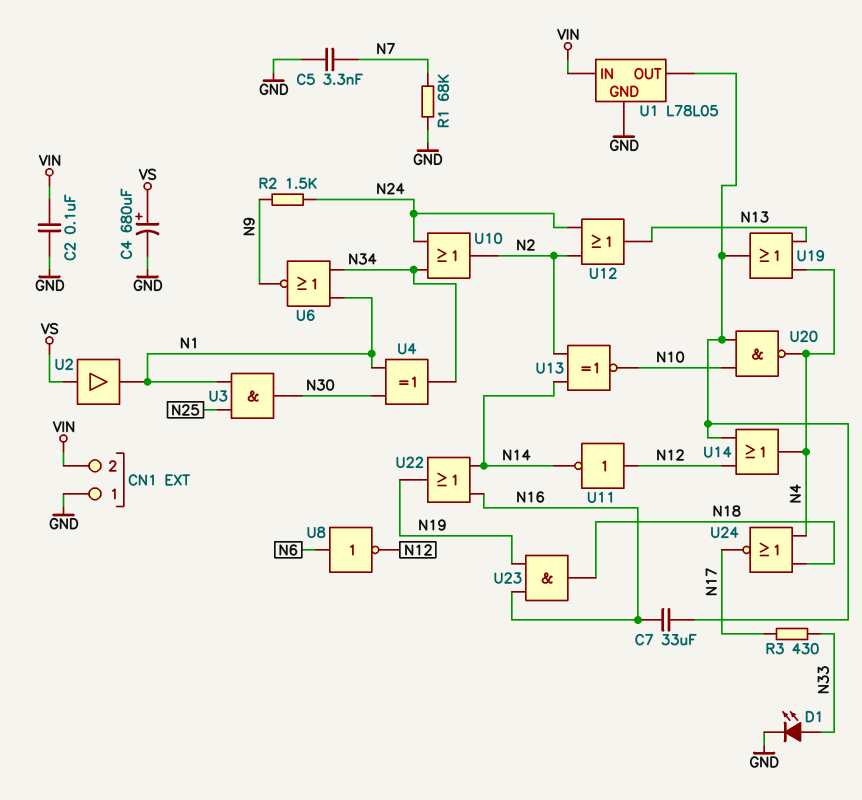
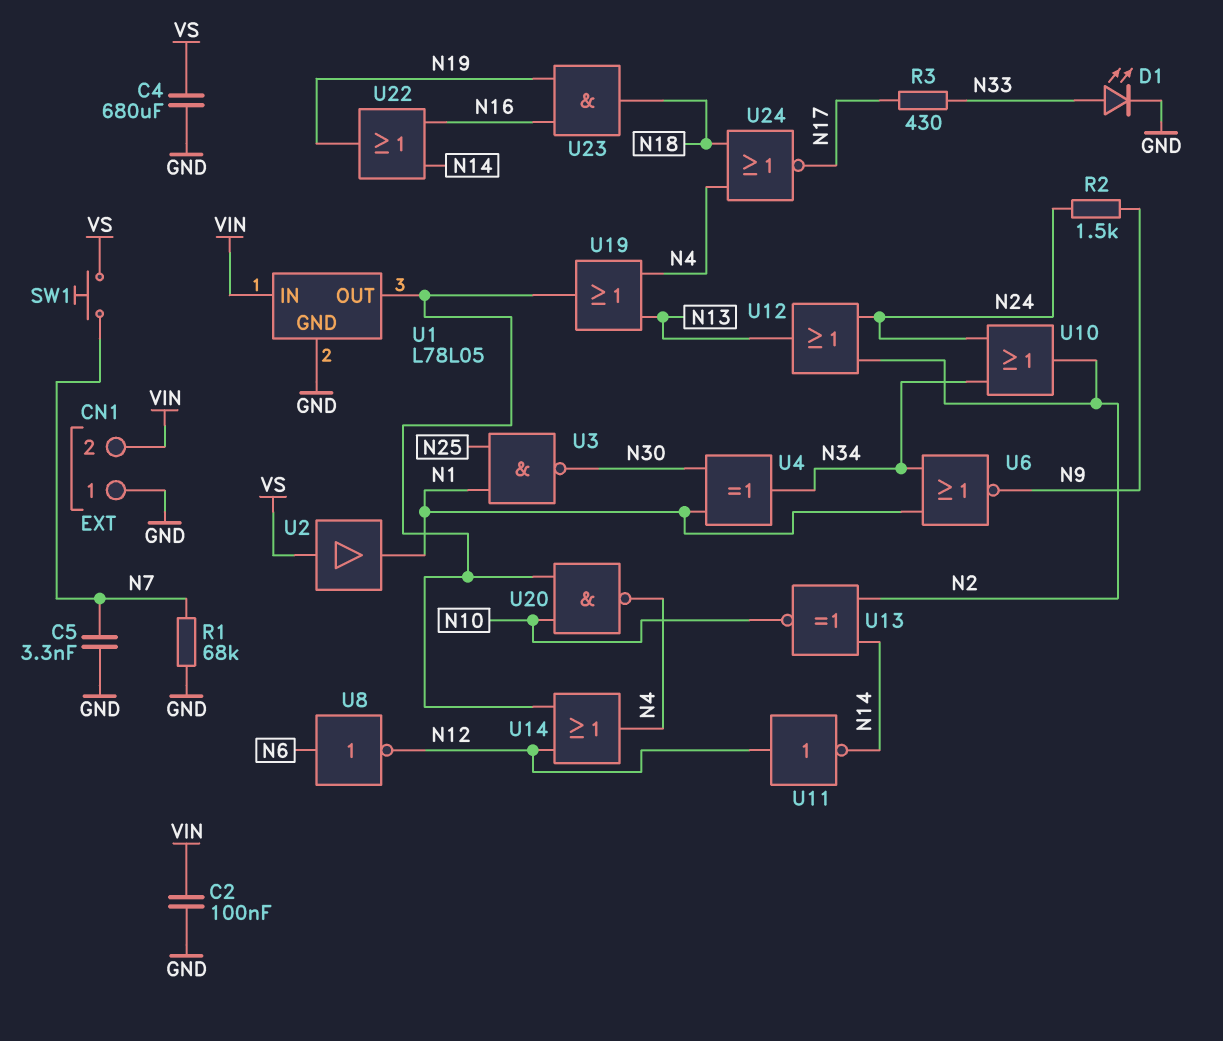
C4: 680uF (plus VS, minus GND) -> 680uF (GND, VS)
C7: 33uF (N16, U1/OUT) -> none
SW1: none -> button (N7, VS)
U3: AND (in N1, in N25, out N30) -> NAND (in N1, in N25, out N30)

